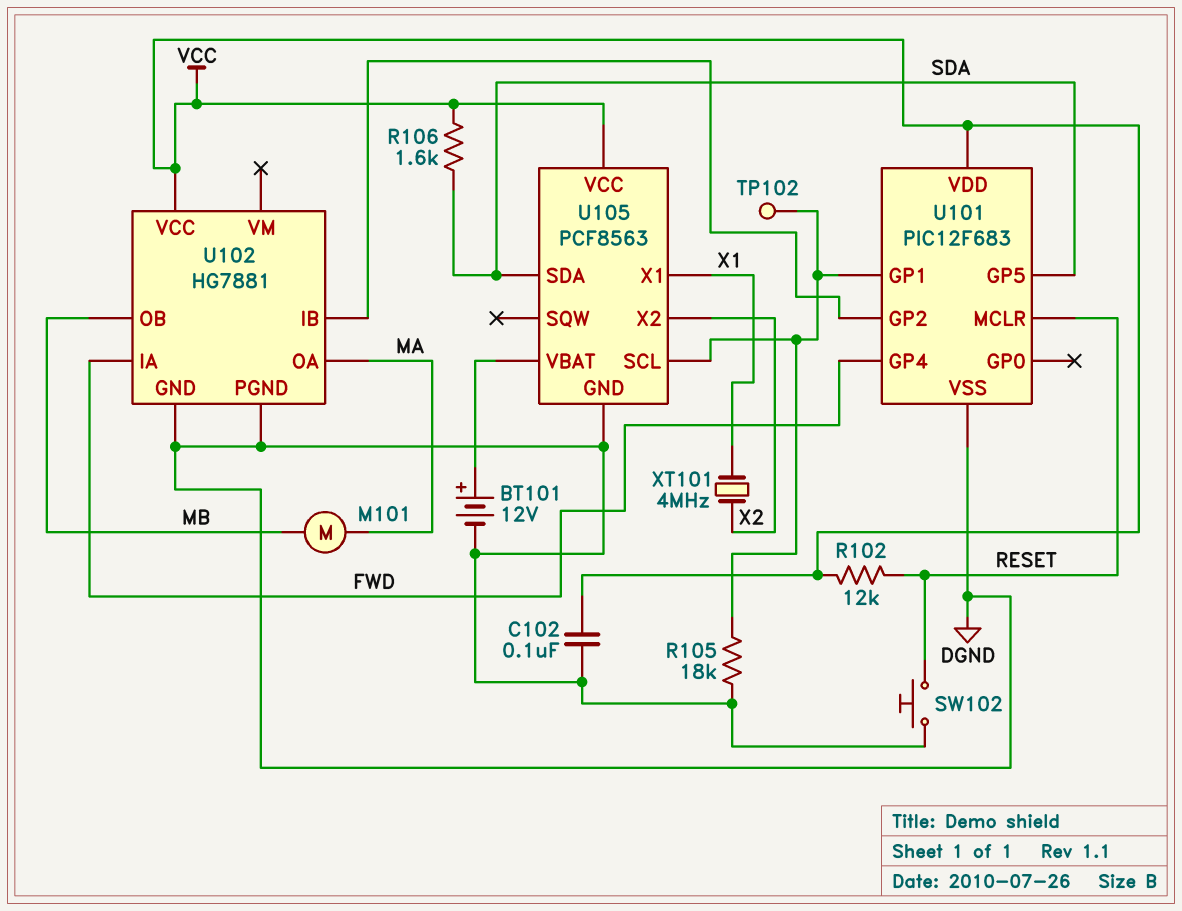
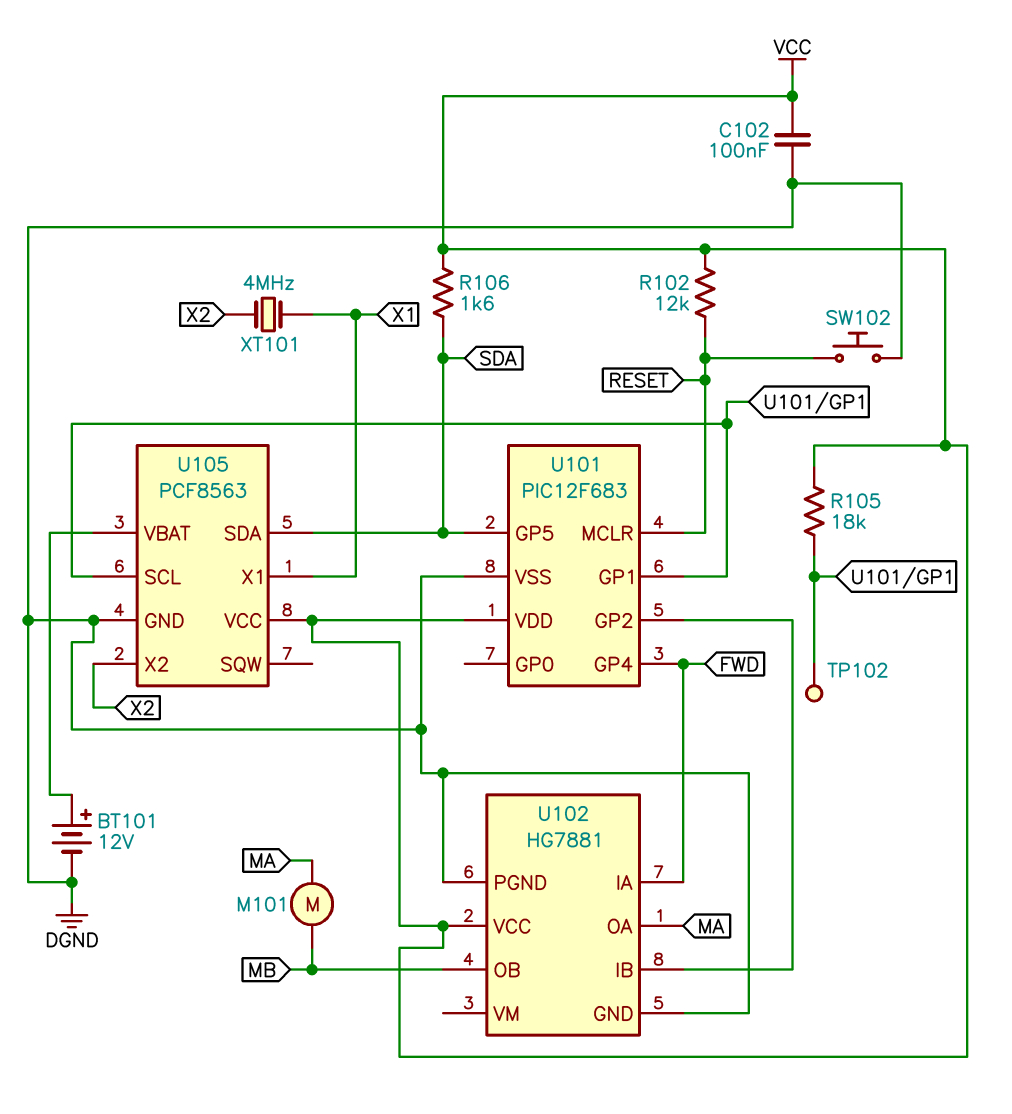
R105: 18k (DGND, U101/GP1) -> 18k (U101/GP1, VCC)

